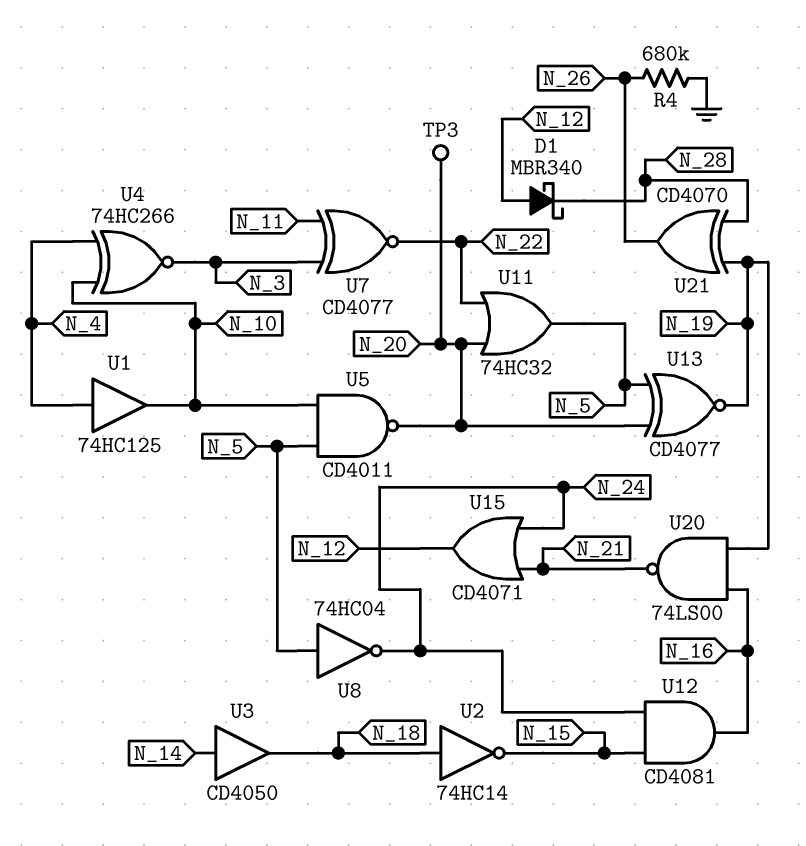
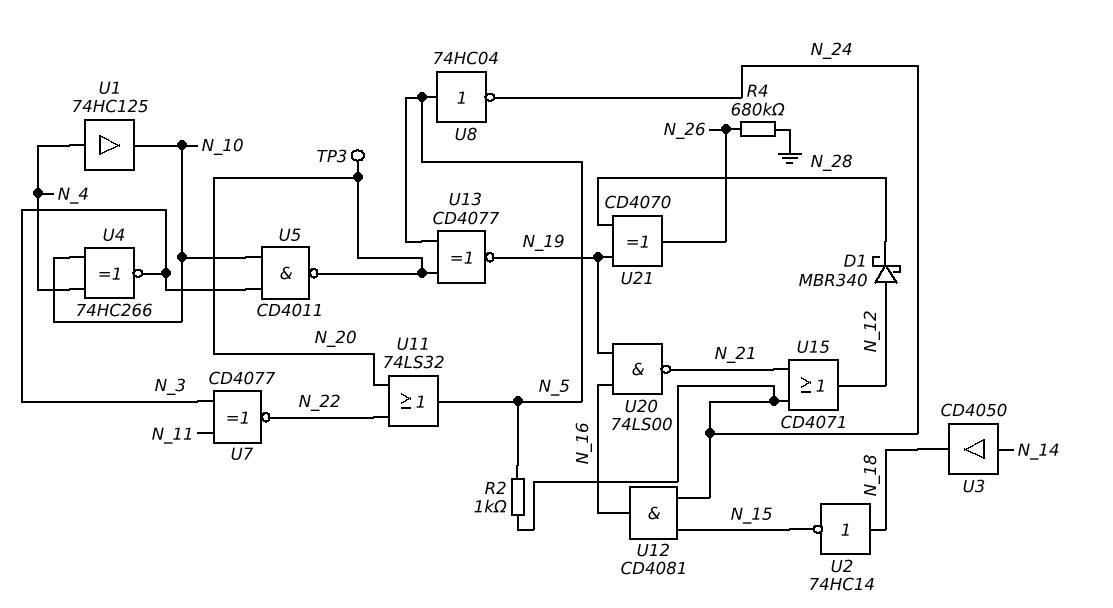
R2: none -> 1k (N_5, N_24)
U5: NAND CD4011 (in N_5, in N_10, out N_20) -> NAND CD4011 (in N_3, in N_10, out N_20)
U11: OR 74HC32 (in N_20, in N_22, out N_5) -> OR 74LS32 (in N_20, in N_22, out N_5)

